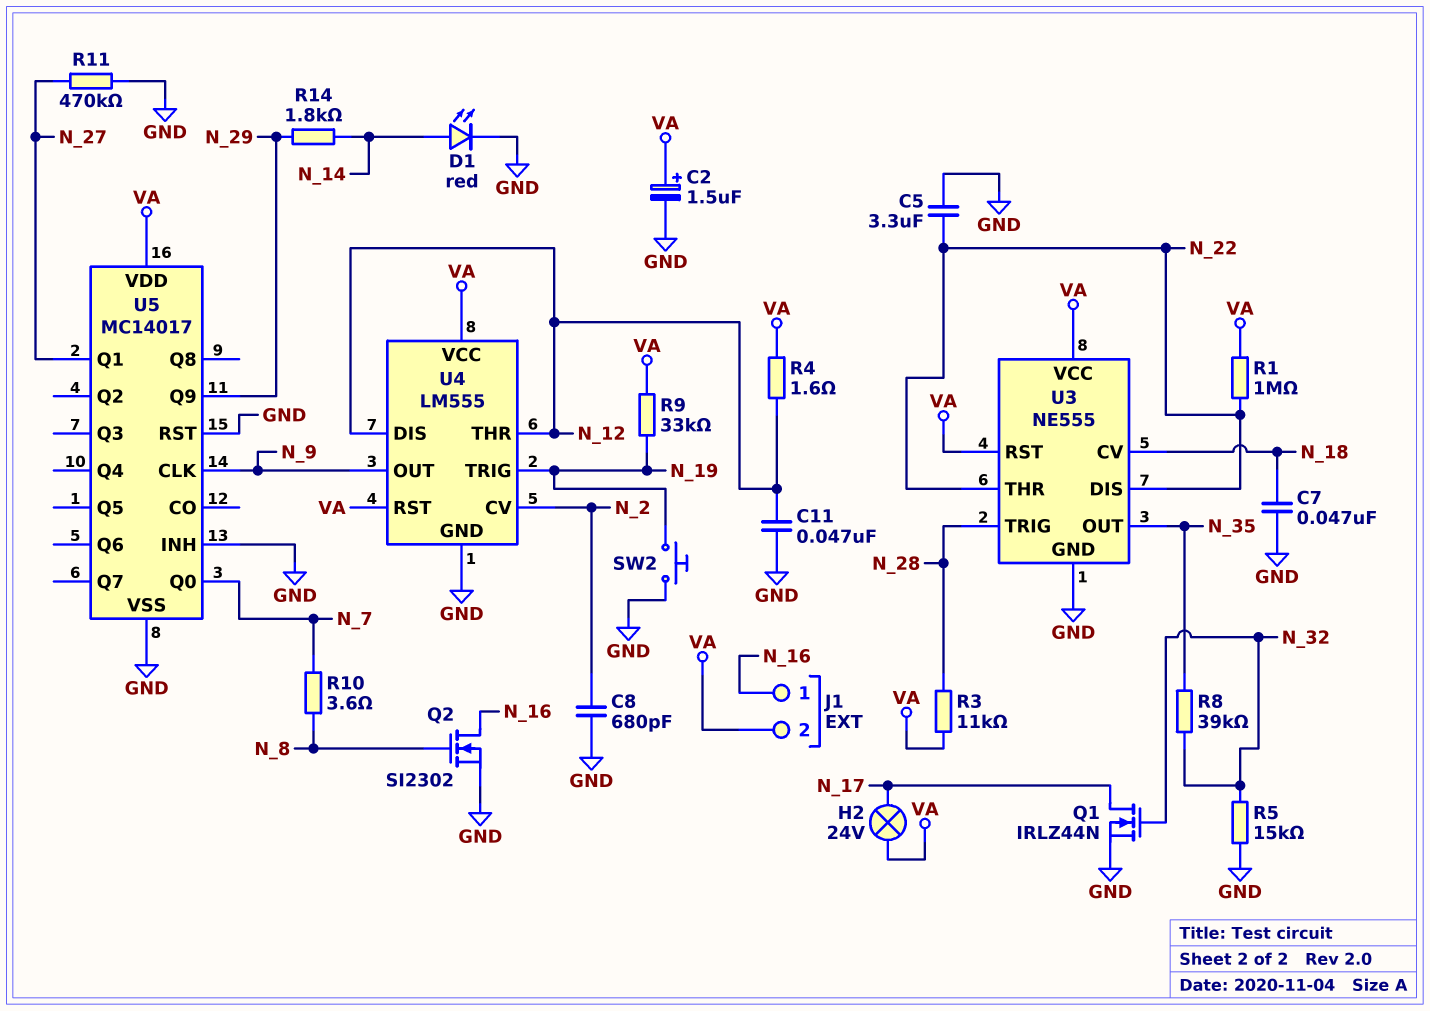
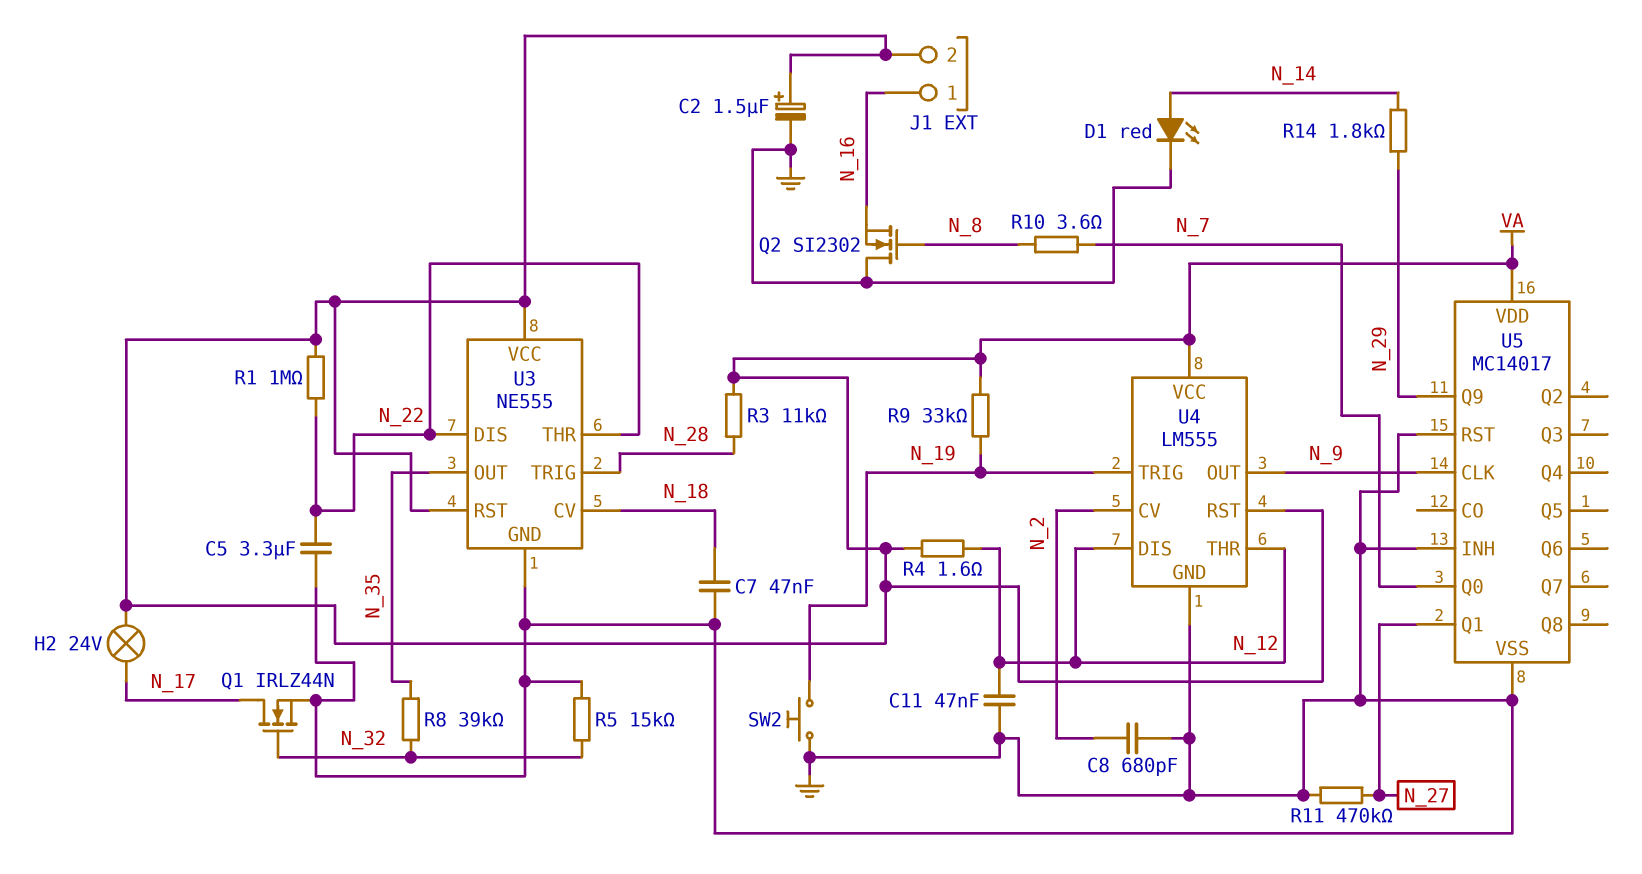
Q2: NMOS SI2302 (G N_8, D N_16, S GND) -> NMOS SI2302 (G N_8, D GND, S N_16)

